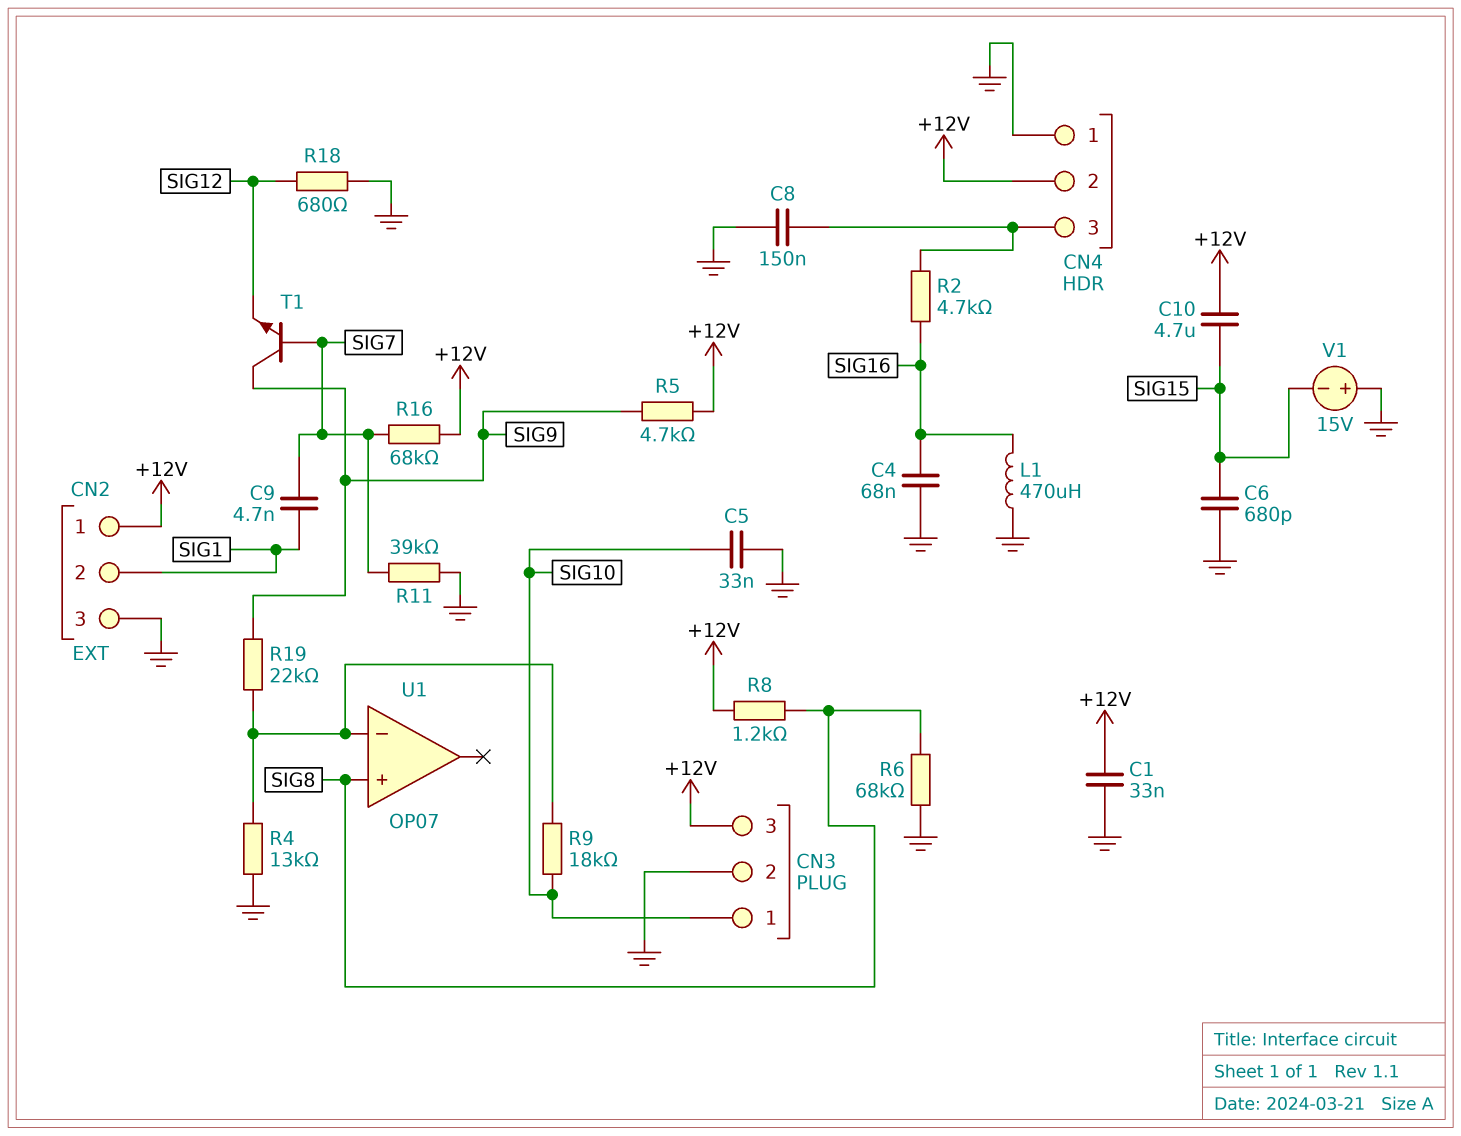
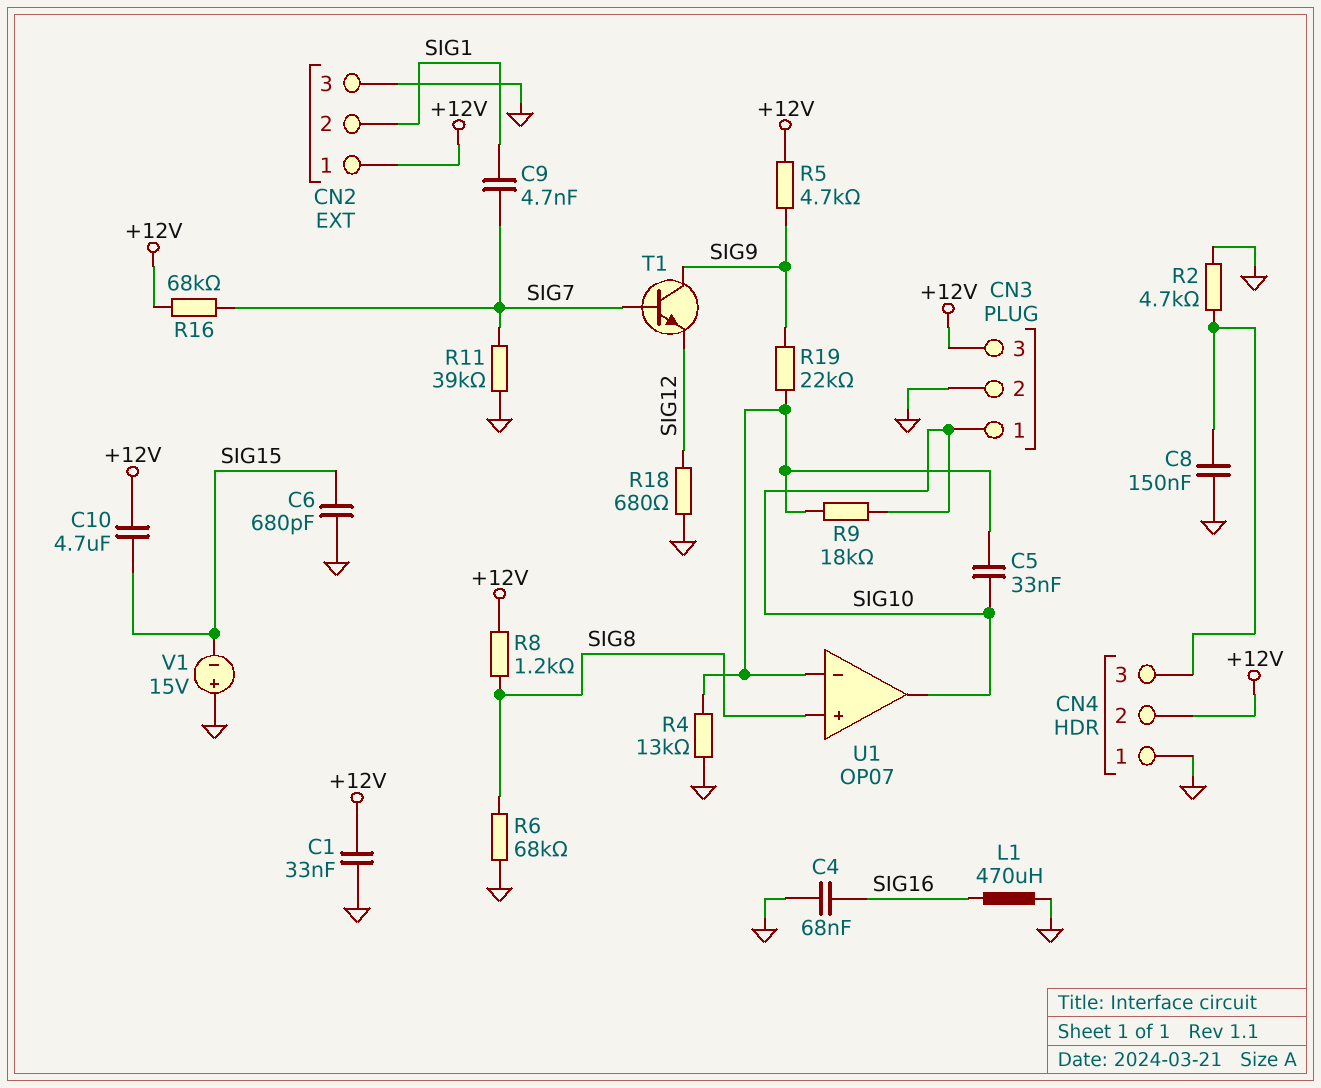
C5: 33nF (GND, SIG10) -> 33nF (SIG10, U1/in-)
R2: 4.7k (CN4/3, SIG16) -> 4.7k (CN4/3, GND)
U1 pin out: none -> SIG10

